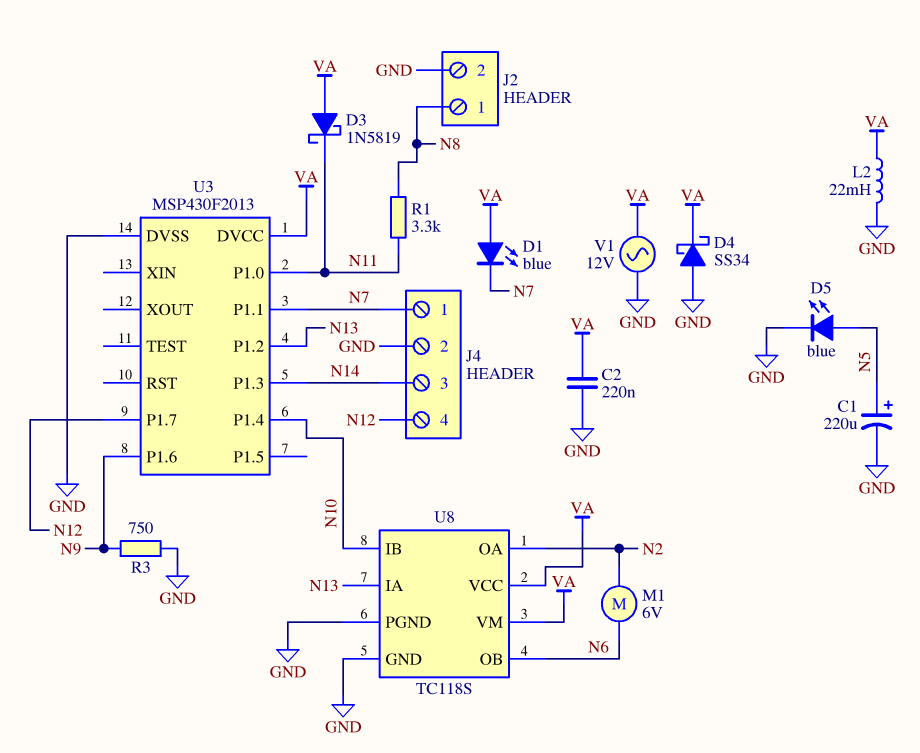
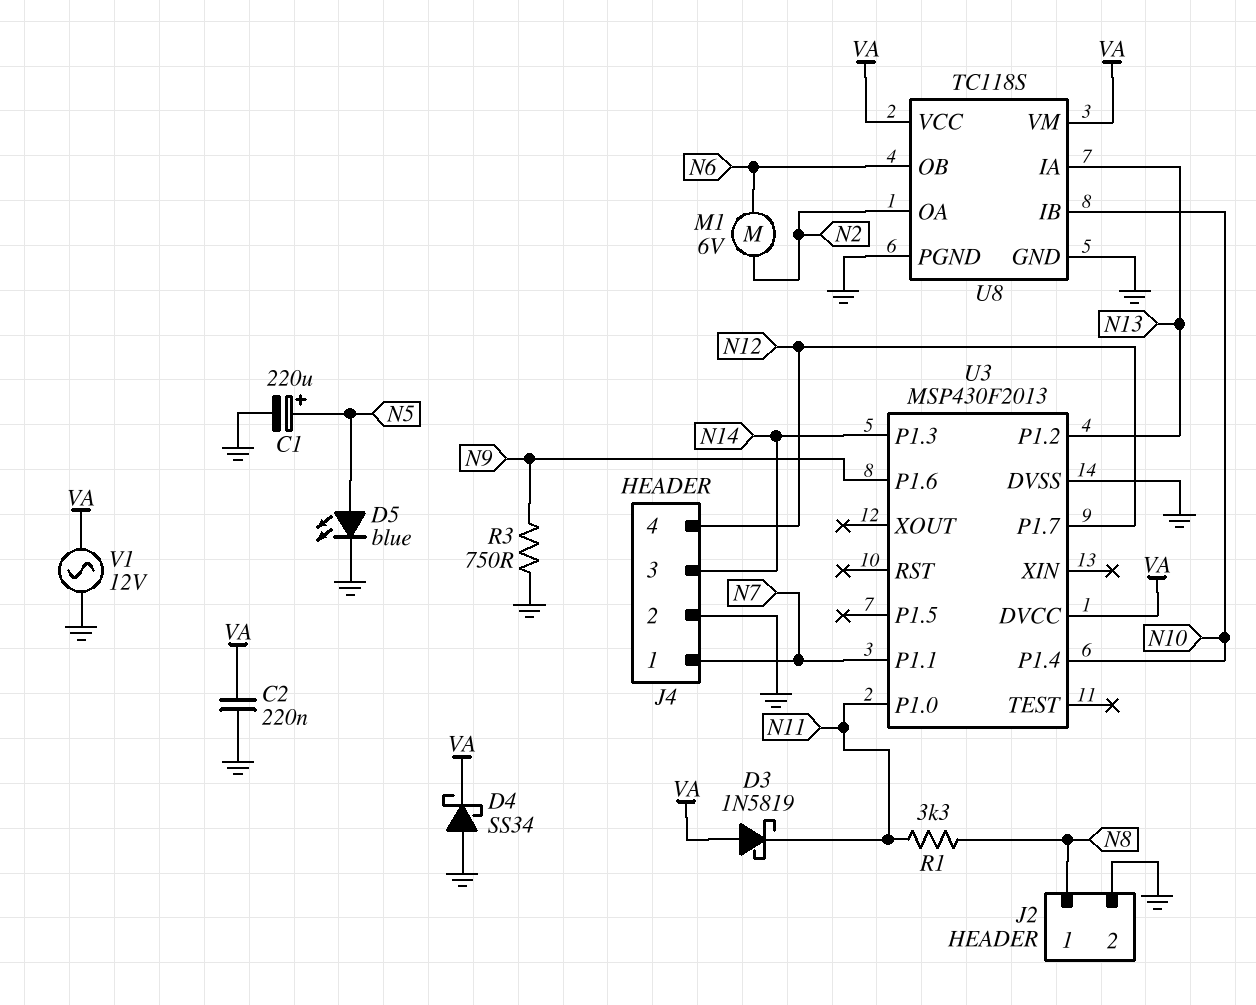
D1: LED blue (A VA, K N7) -> none
L2: 22mH (GND, VA) -> none

